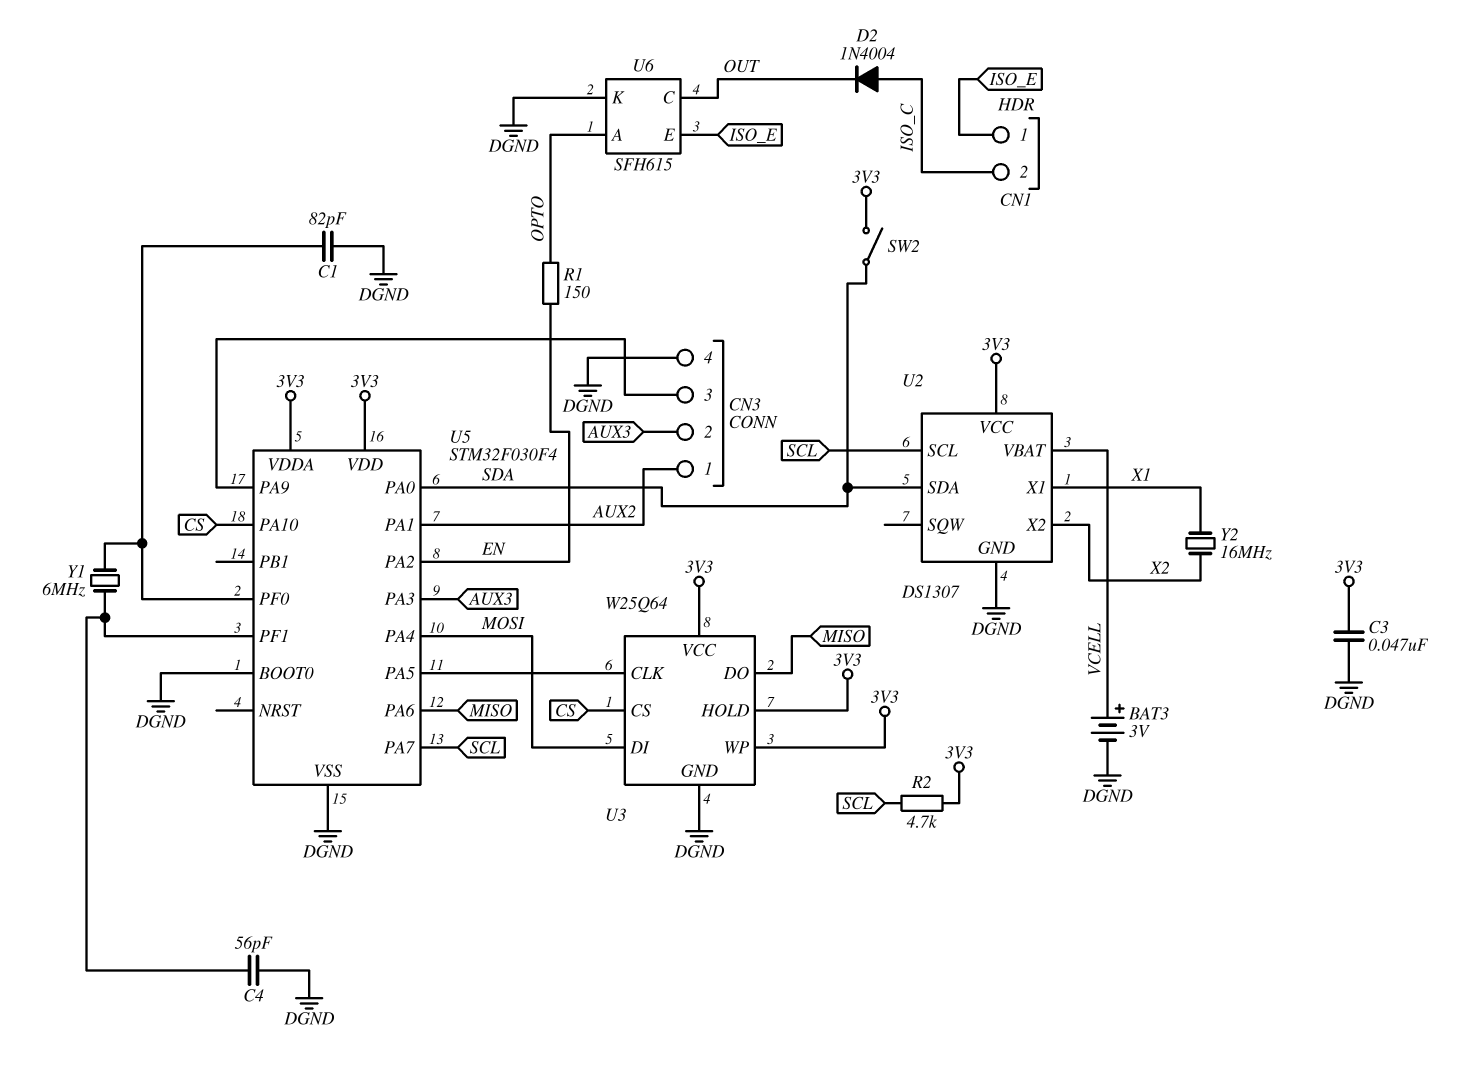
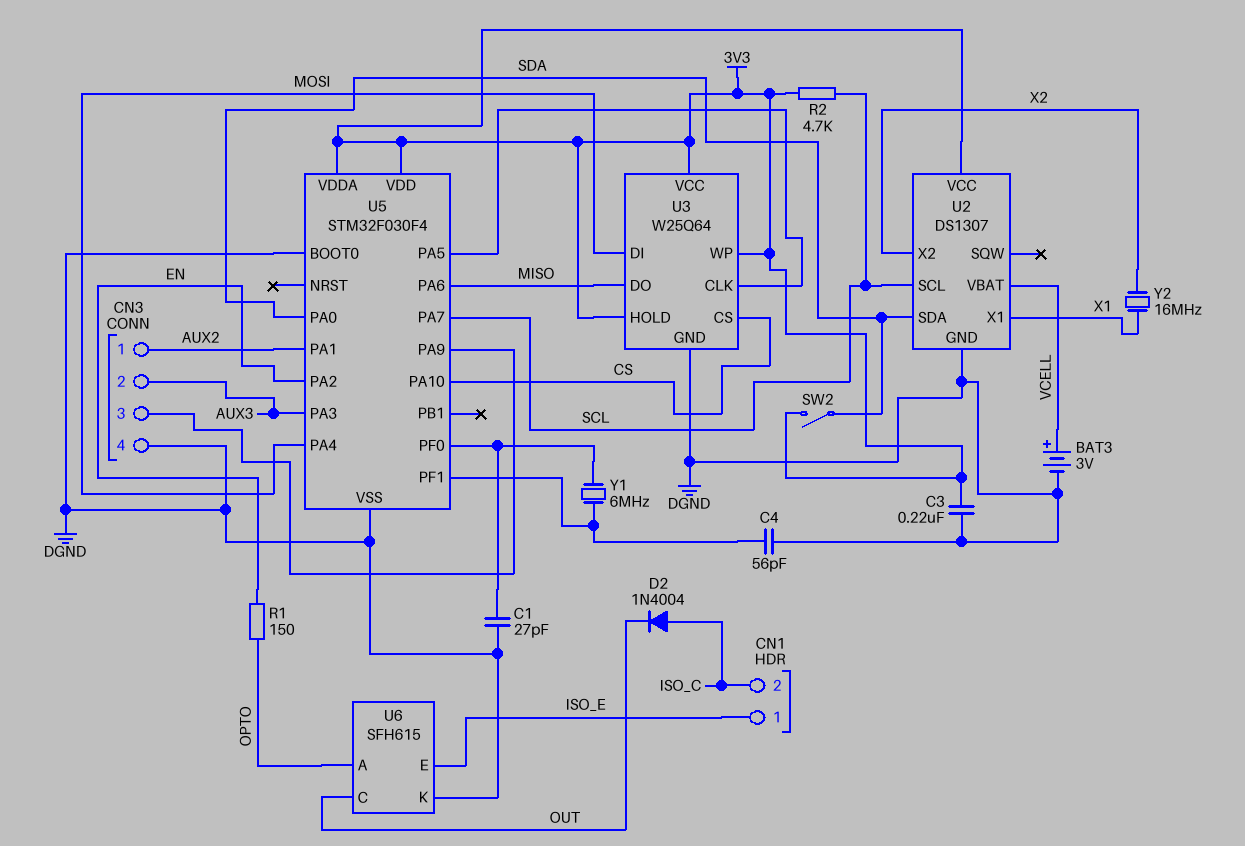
C1: 82pF (DGND, U5/PF0) -> 27pF (DGND, U5/PF0)
C3: 47nF (3V3, DGND) -> 220nF (3V3, DGND)

